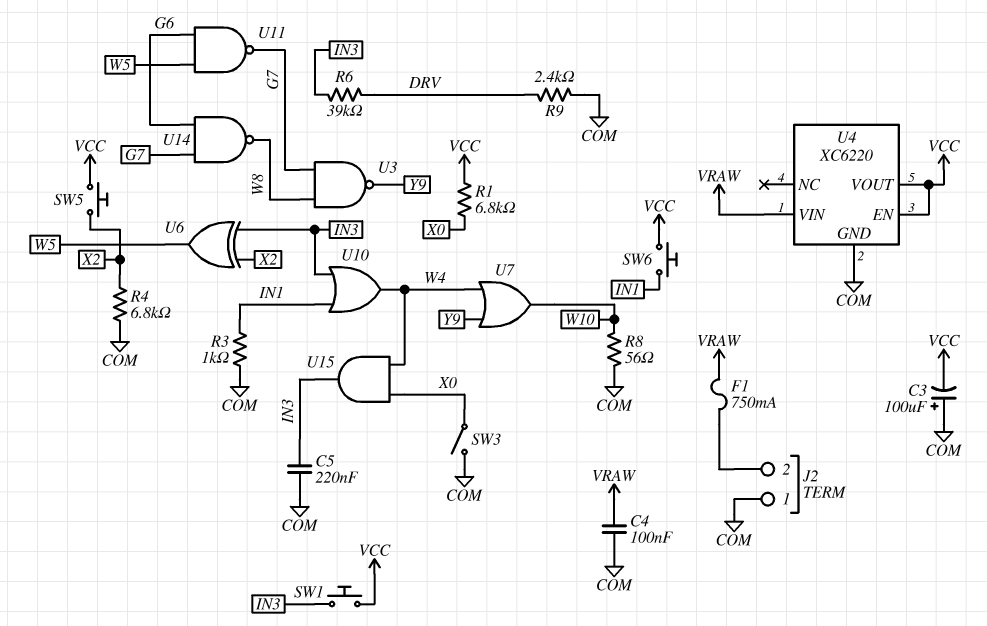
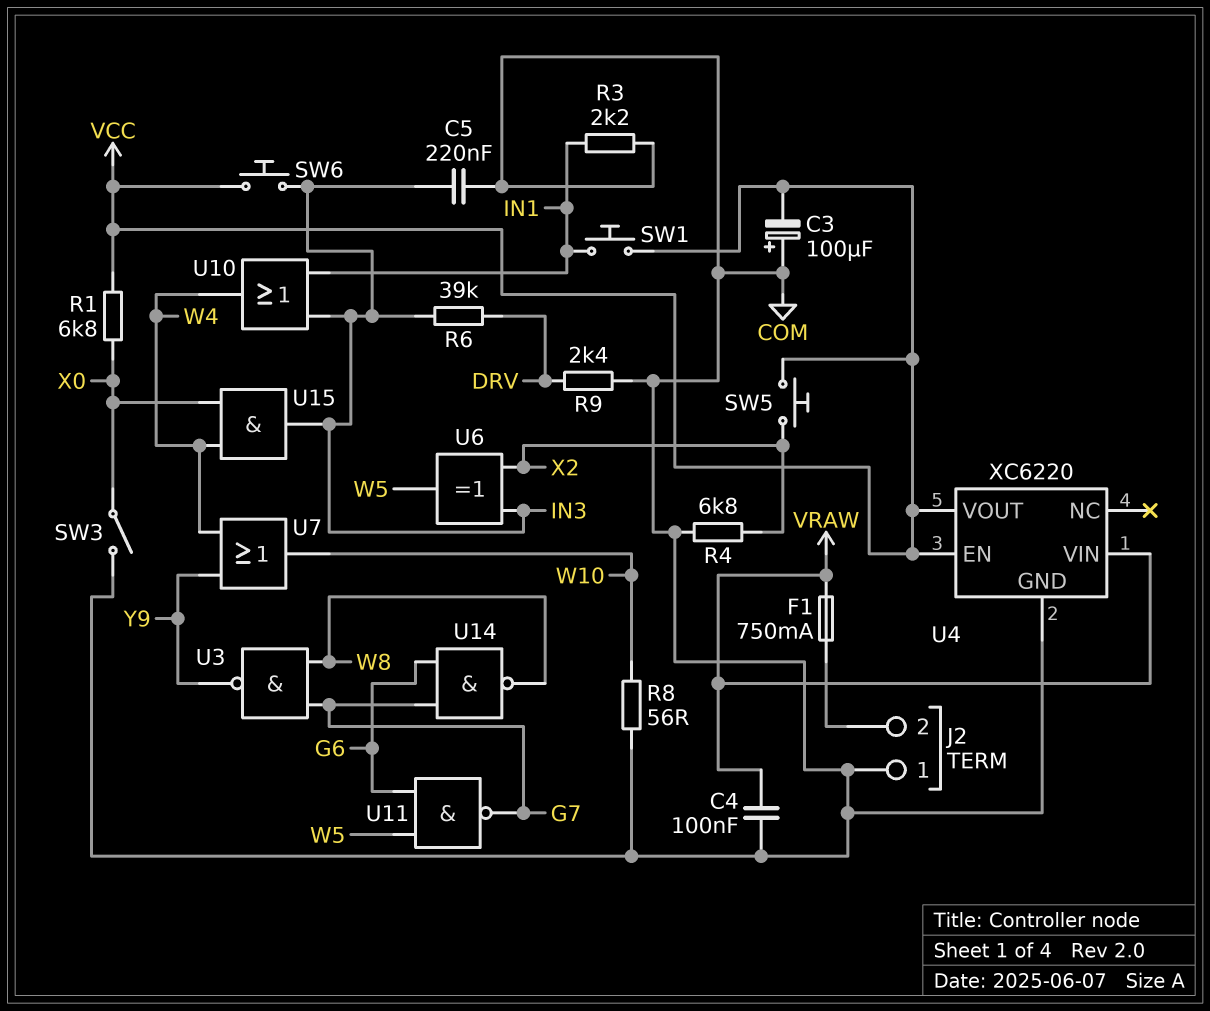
R3: 1k (COM, IN1) -> 2.2k (COM, IN1)
SW1: button (IN3, VCC) -> button (IN1, VCC)
SW6: button (IN1, VCC) -> button (IN3, VCC)

